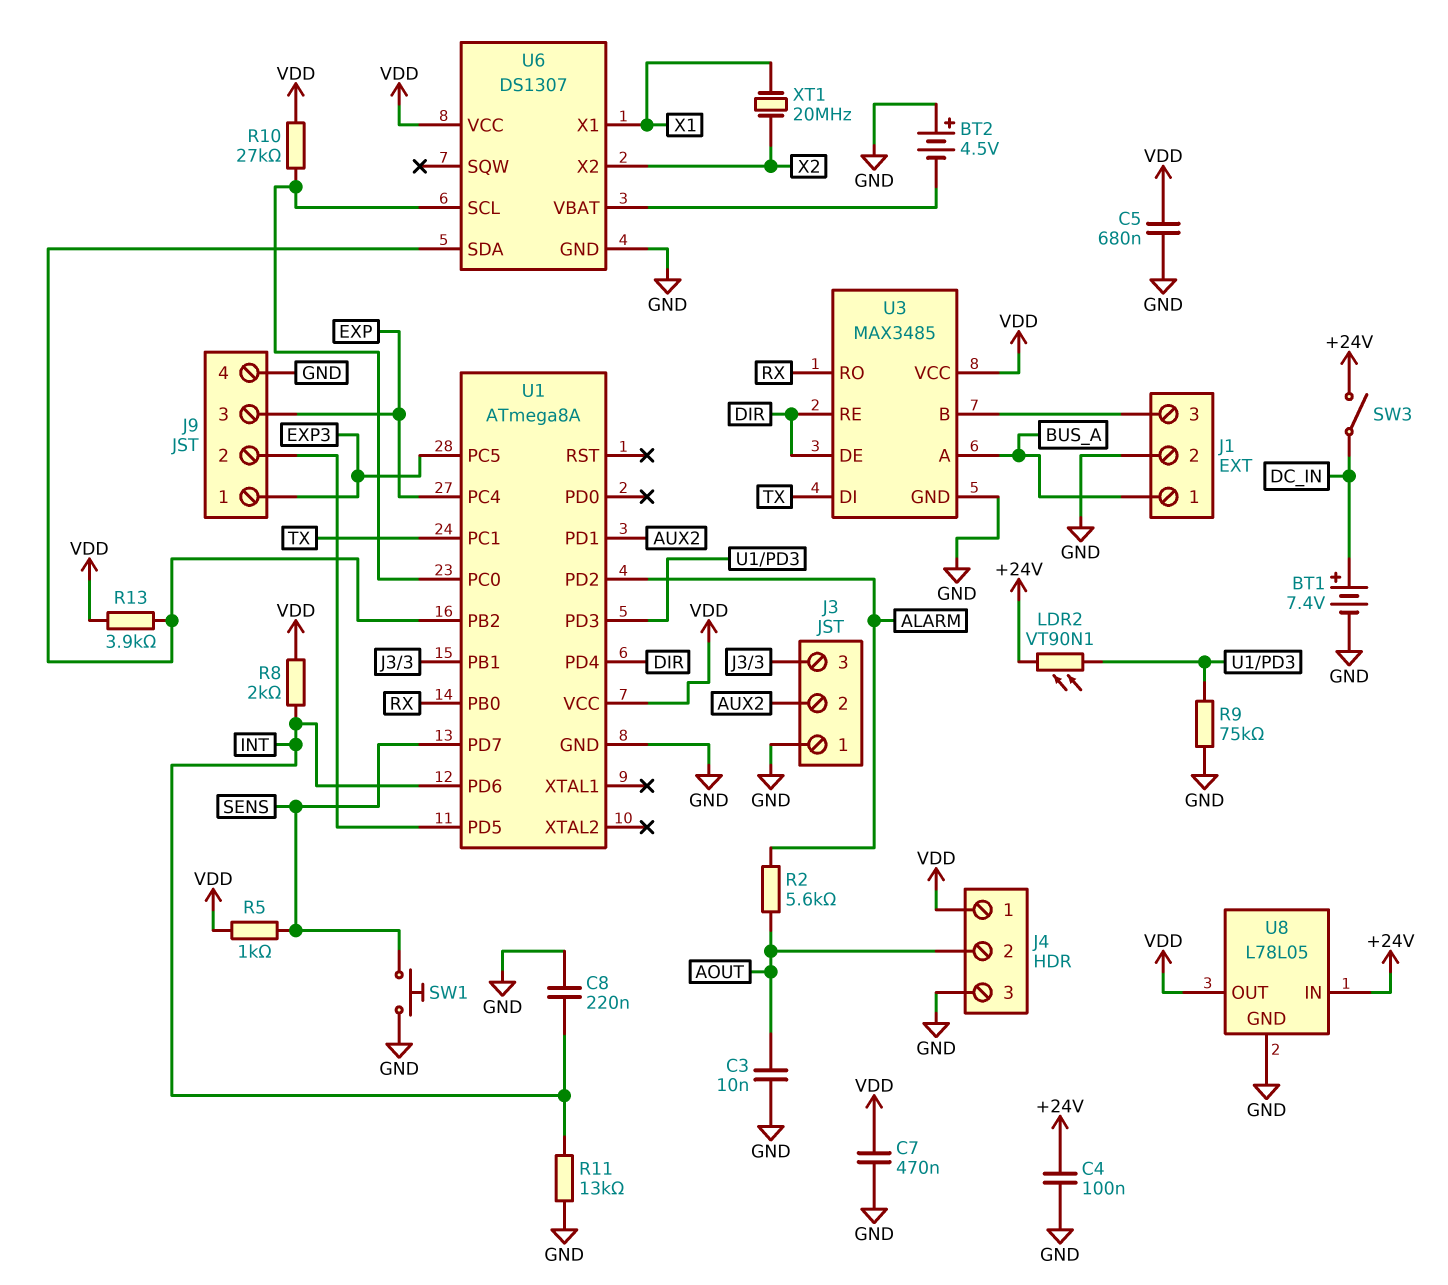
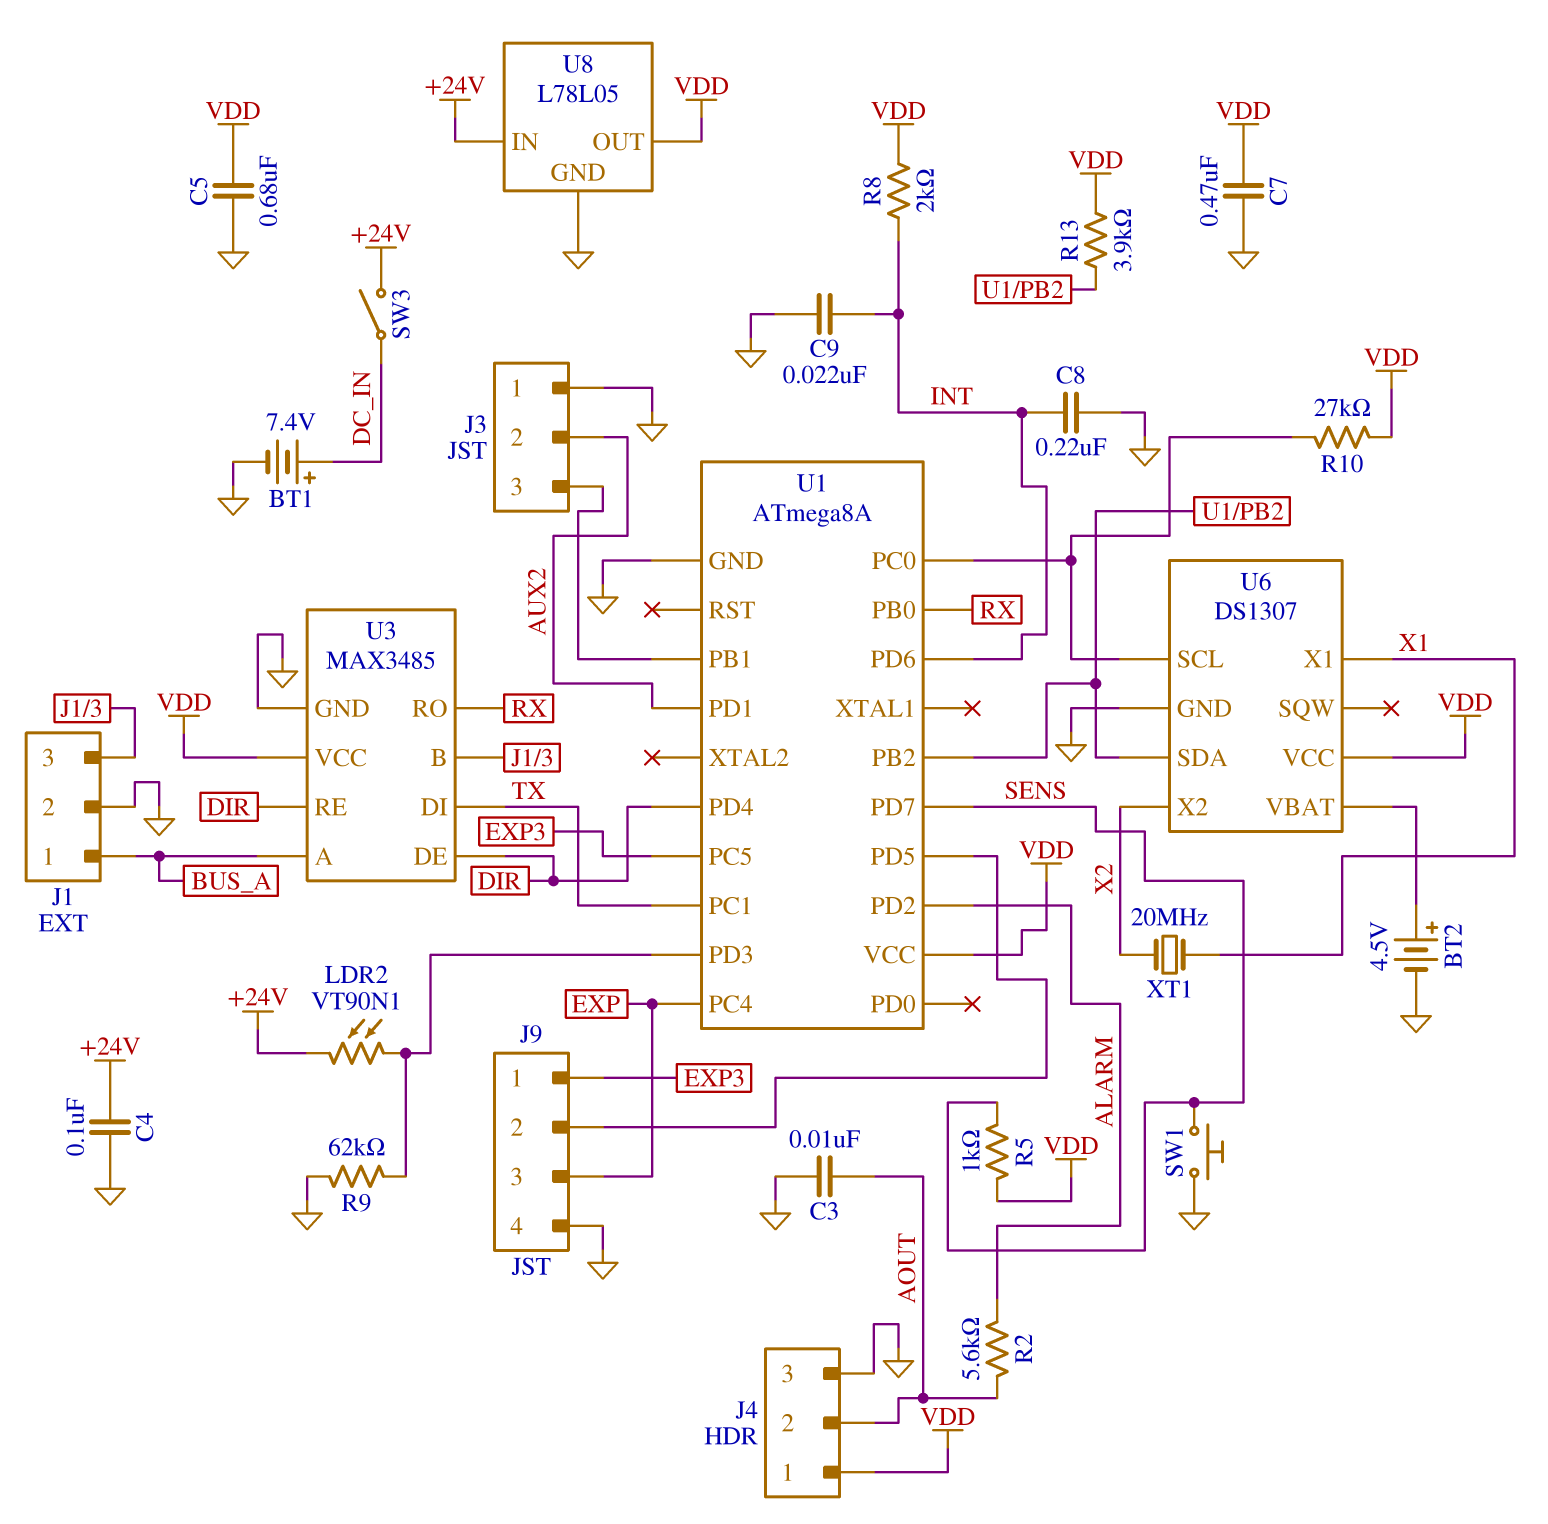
BT2: 4.5V (plus GND, minus U6/VBAT) -> 4.5V (plus U6/VBAT, minus GND)
C9: none -> 22nF (GND, INT)
R9: 75k (GND, U1/PD3) -> 62k (GND, U1/PD3)
R11: 13k (GND, INT) -> none

